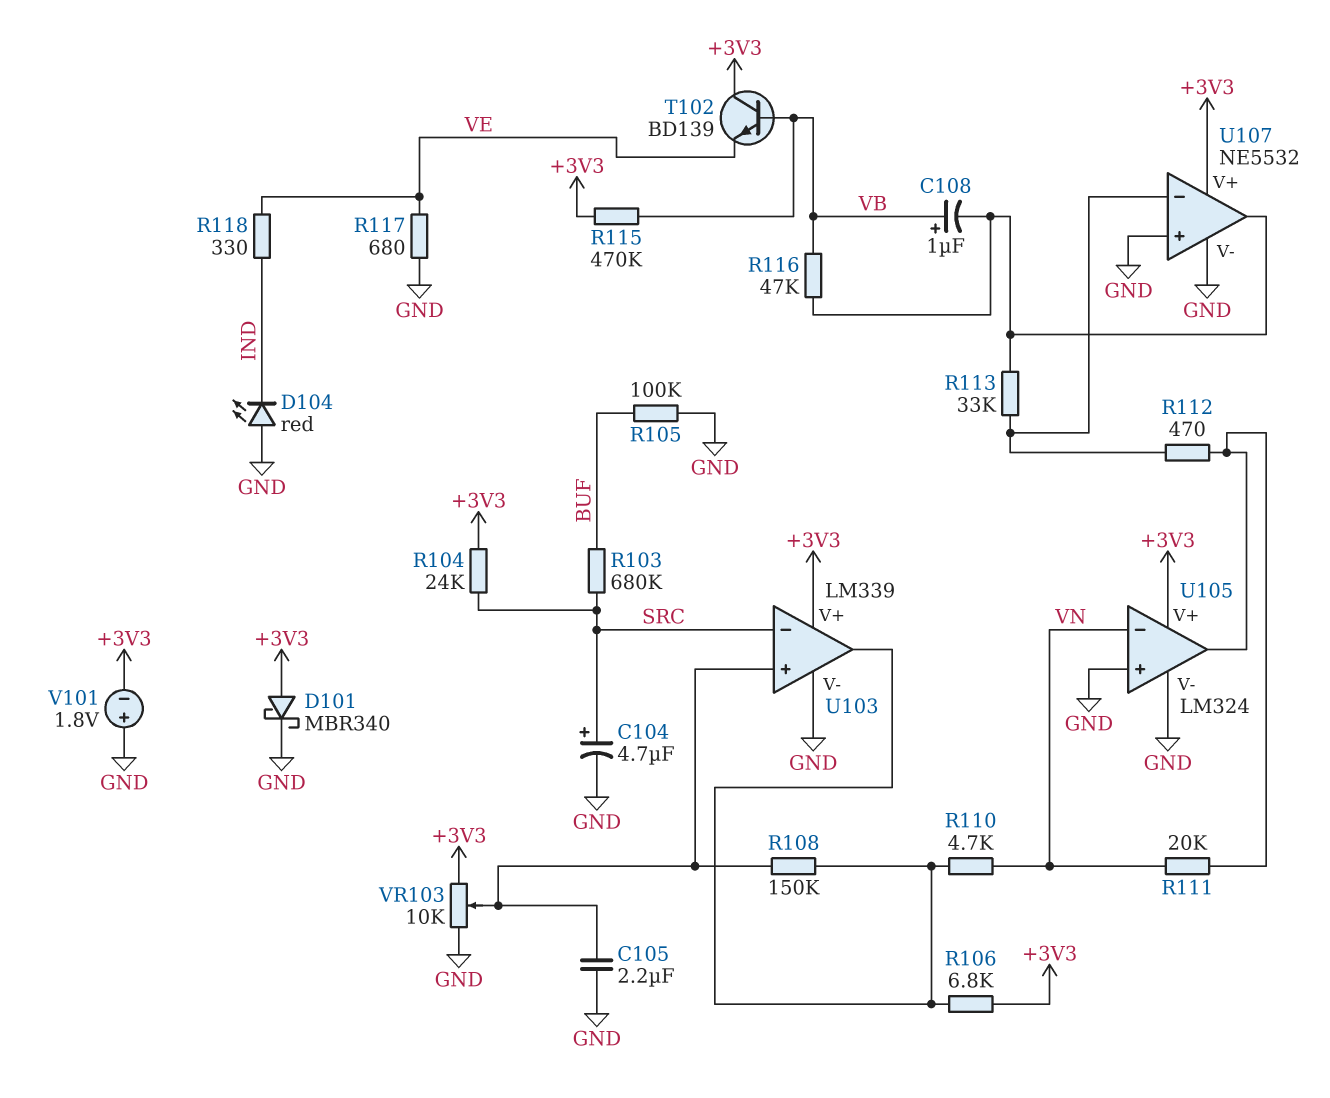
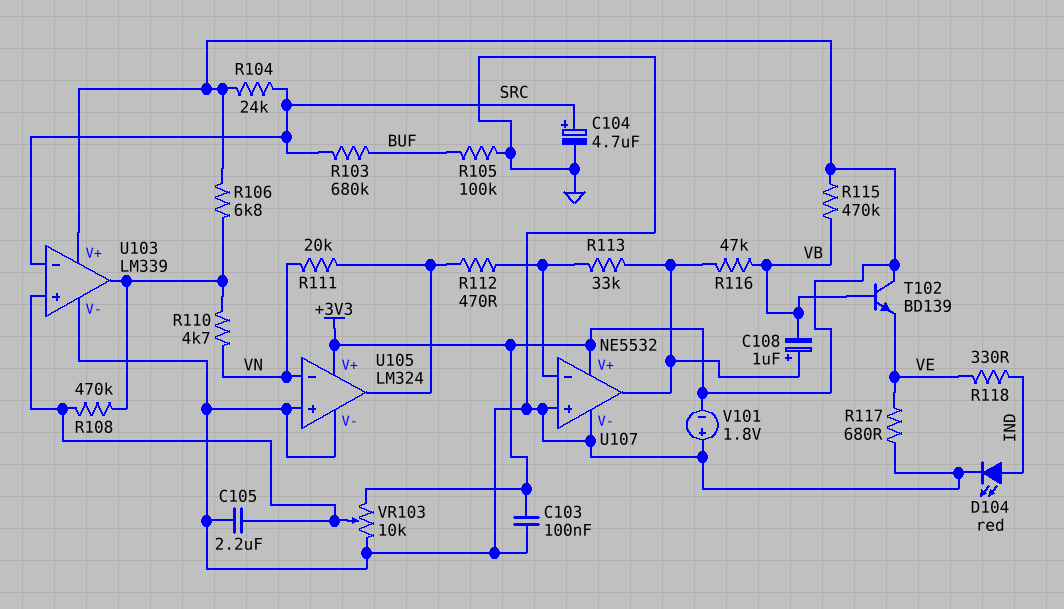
C103: none -> 100nF (+3V3, GND)
C108: 1uF (plus VB, minus U107/out) -> 1uF (plus U107/out, minus VB)
D101: schottky MBR340 (A +3V3, K GND) -> none
D104: LED red (A GND, K IND) -> LED red (A IND, K GND)
R108: 150k (U103/in+, U103/out) -> 470k (U103/in+, U103/out)

